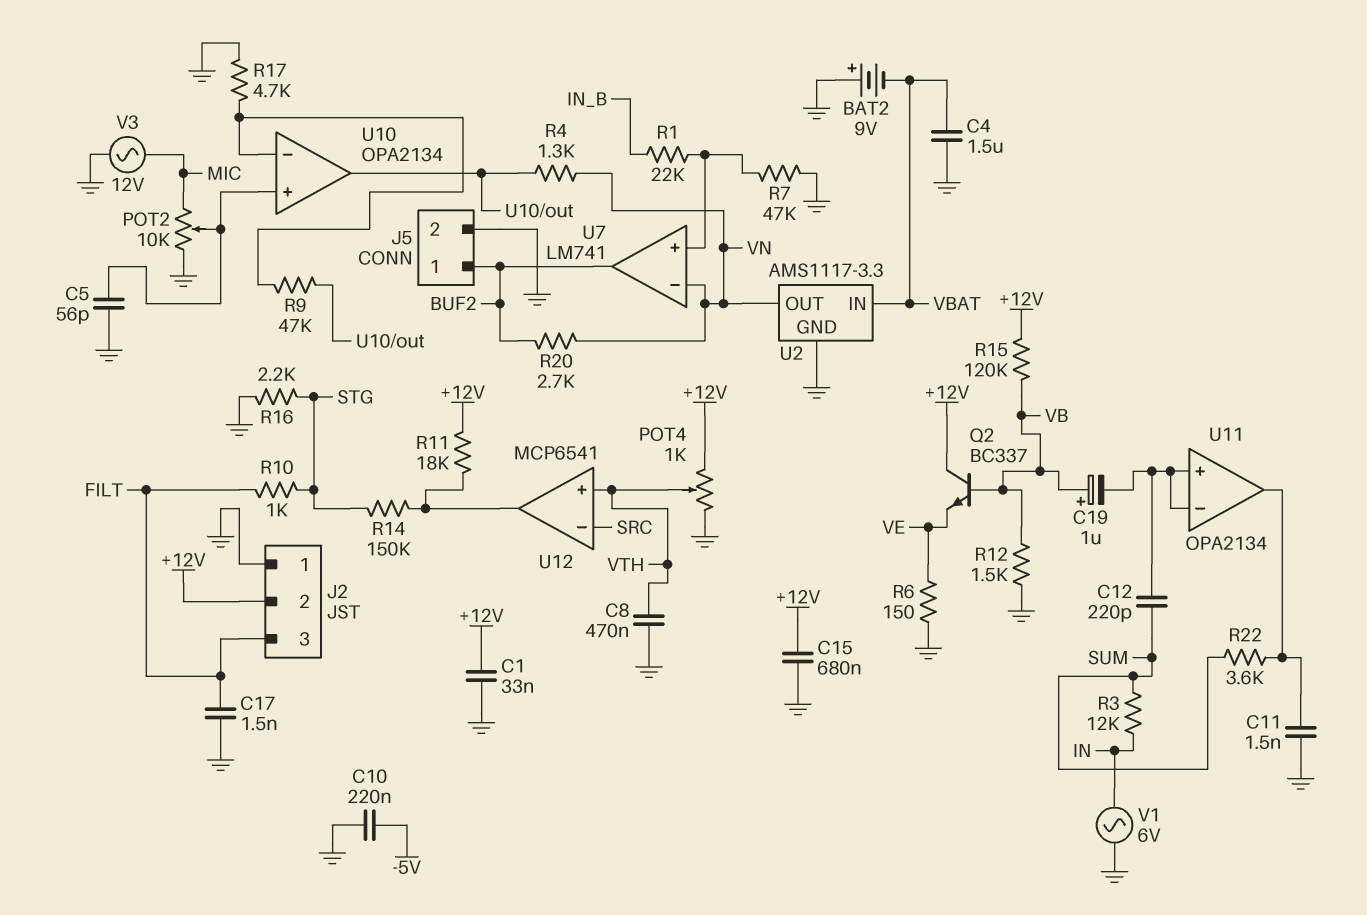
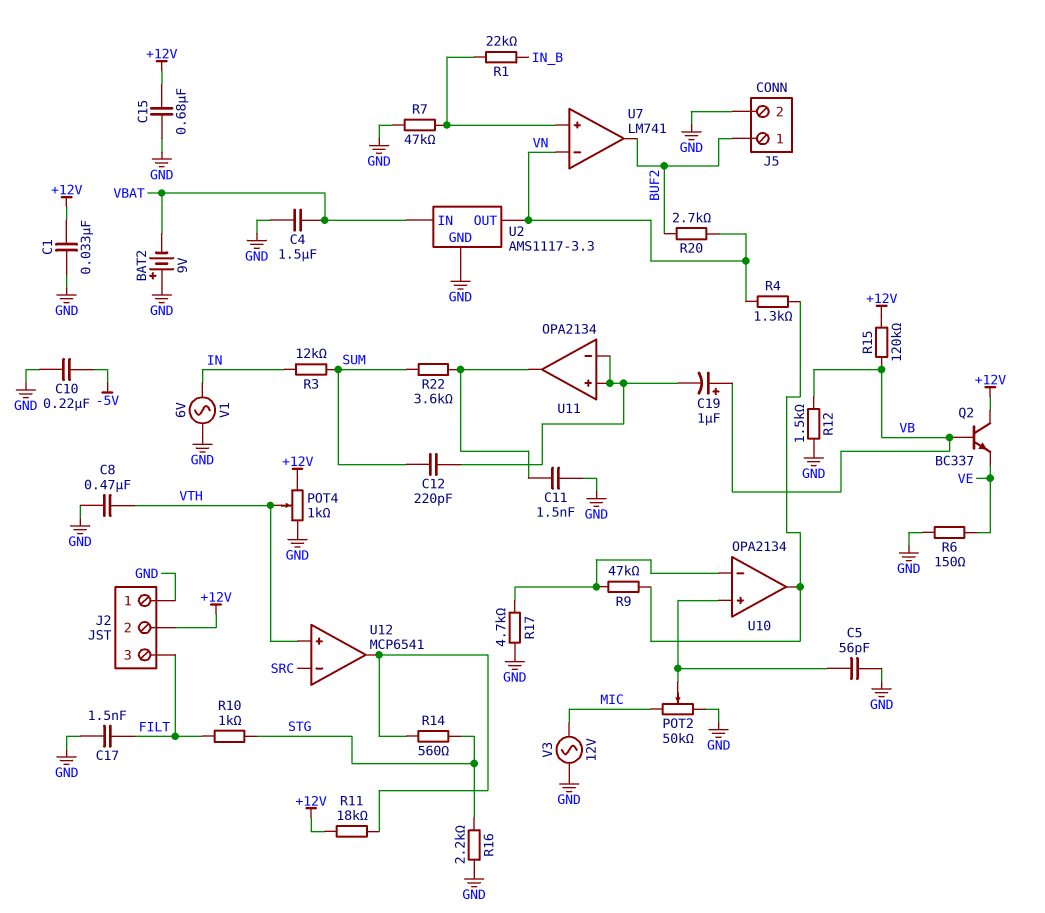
POT2: 10k (GND, MIC, wiper U10/in+) -> 50k (GND, MIC, wiper U10/in+)
R14: 150k (STG, U12/out) -> 560 (STG, U12/out)

